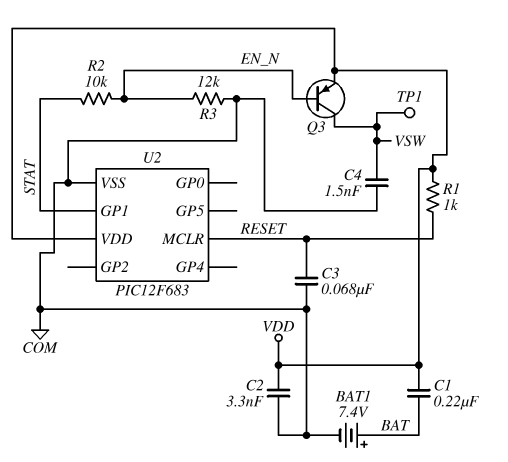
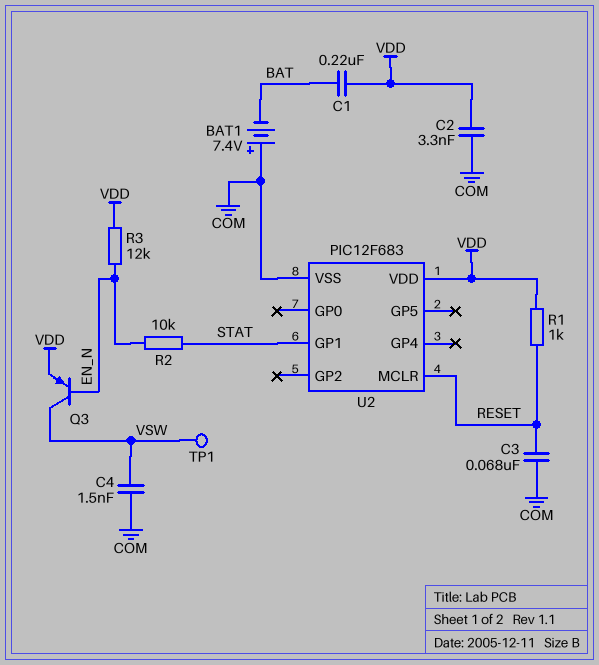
BAT1: 7.4V (plus BAT, minus COM) -> 7.4V (plus COM, minus BAT)
R3: 12k (COM, EN_N) -> 12k (EN_N, VDD)

